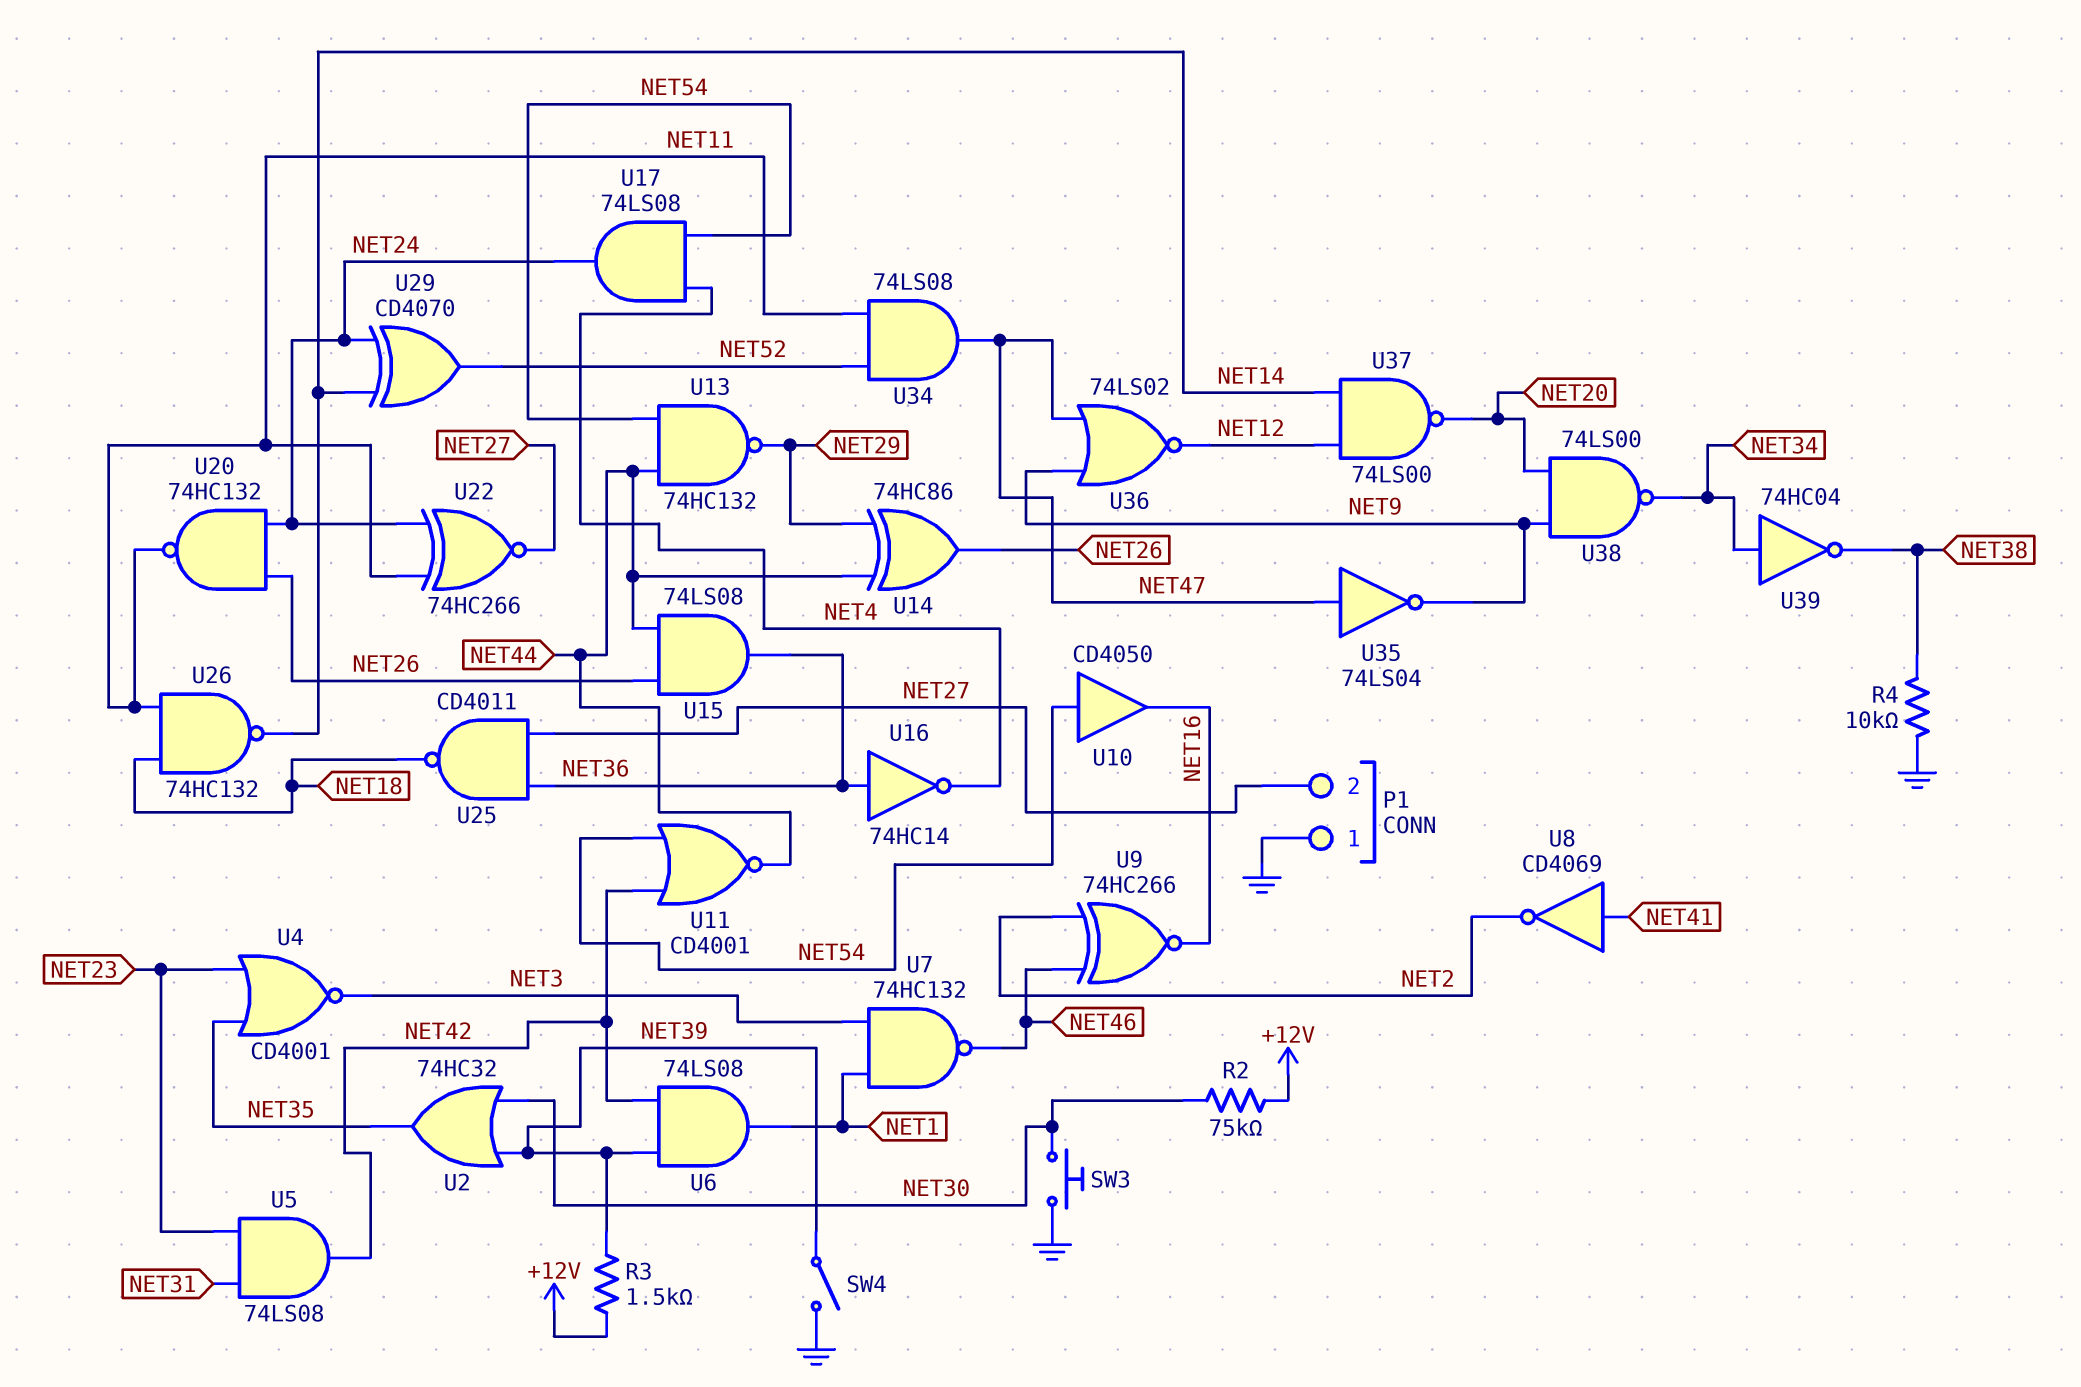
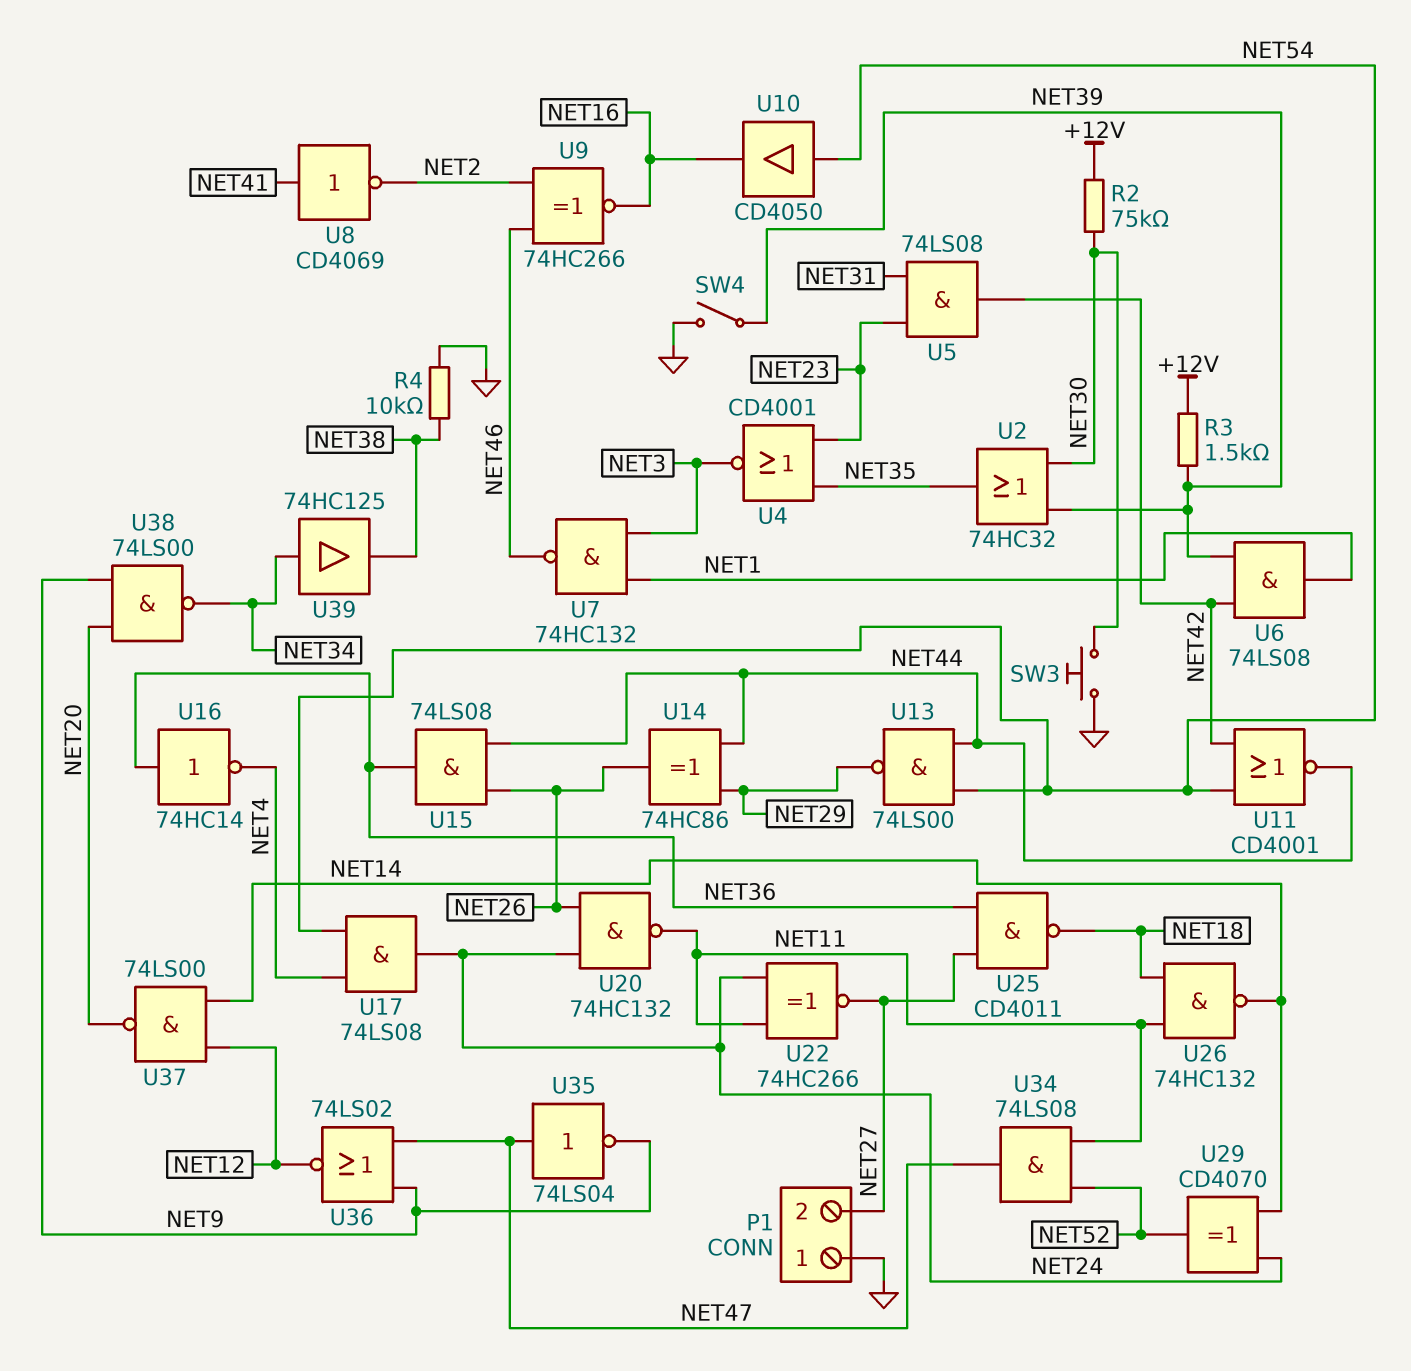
U13: NAND 74HC132 (in NET44, in NET54, out NET29) -> NAND 74LS00 (in NET44, in NET54, out NET29)
U39: NOT 74HC04 (in NET34, out NET38) -> buffer 74HC125 (in NET34, out NET38)

